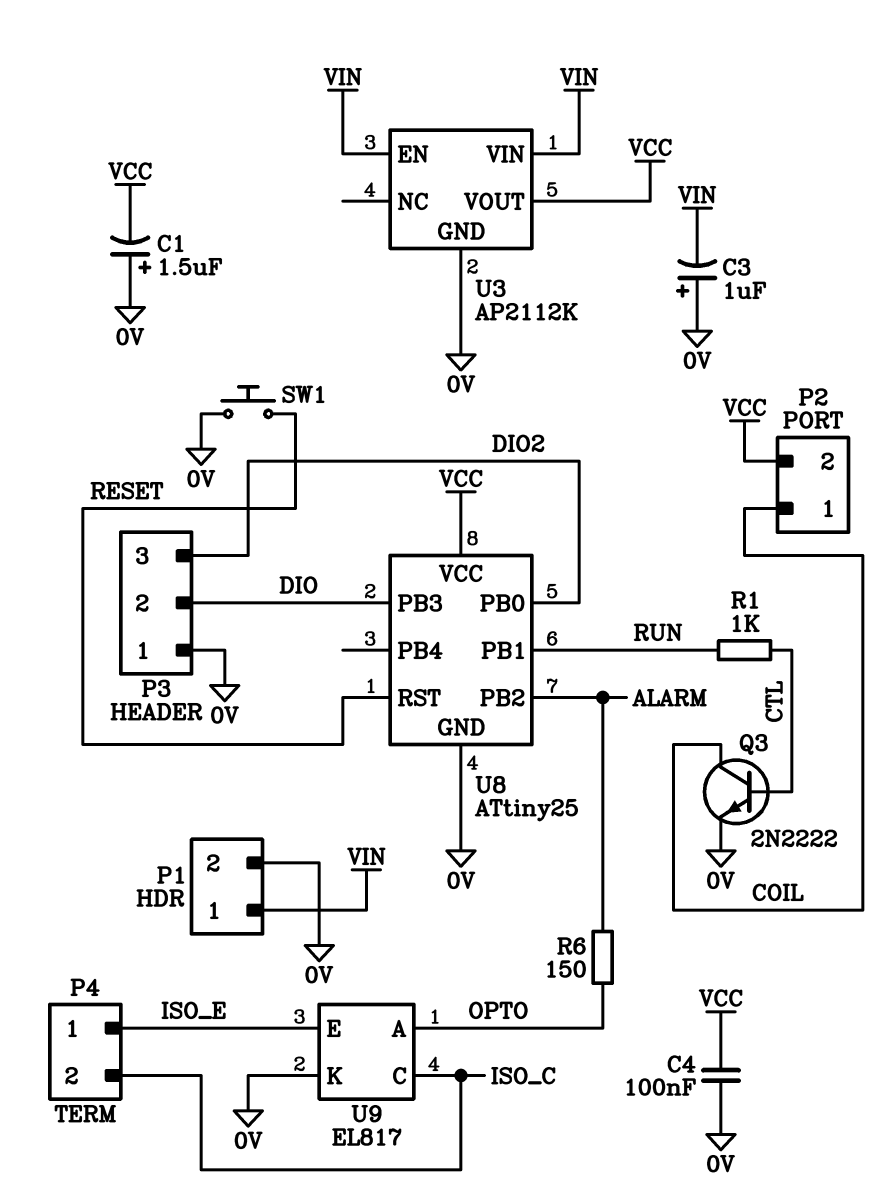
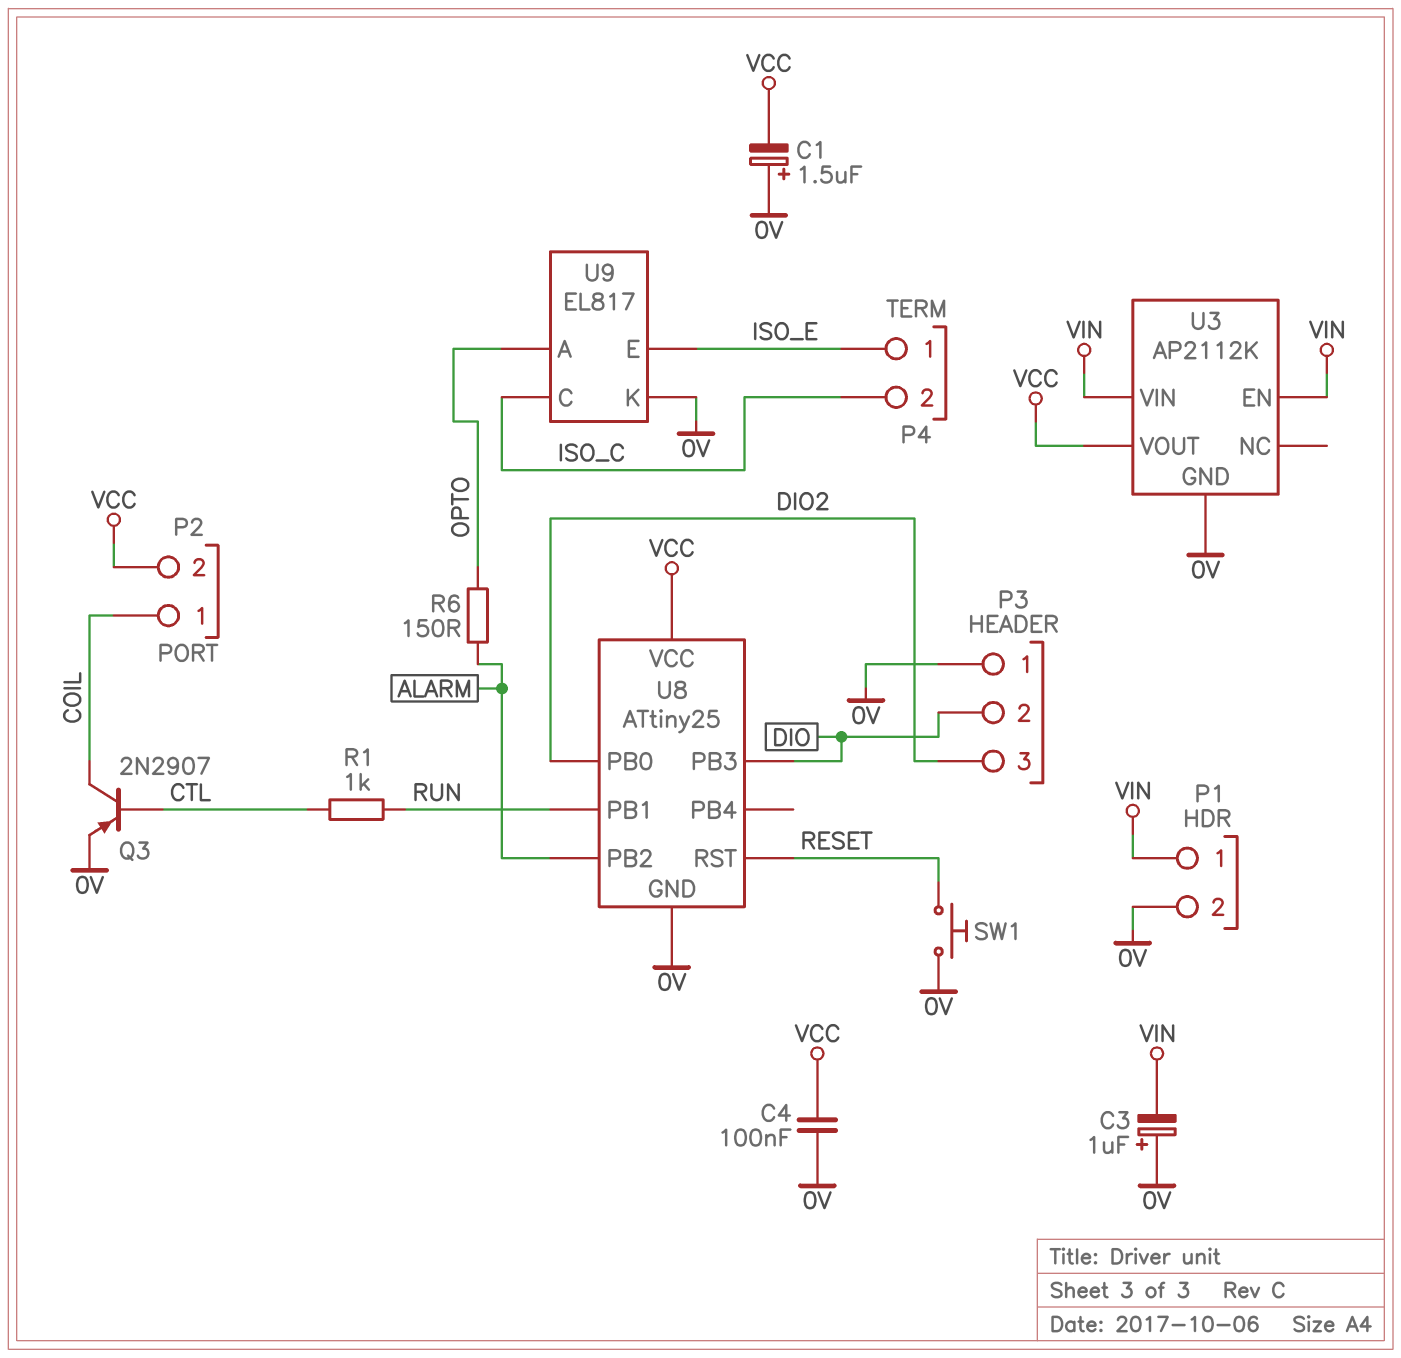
Q3: NPN 2N2222 (B CTL, C COIL, E 0V) -> PNP 2N2907 (B CTL, C COIL, E 0V)

